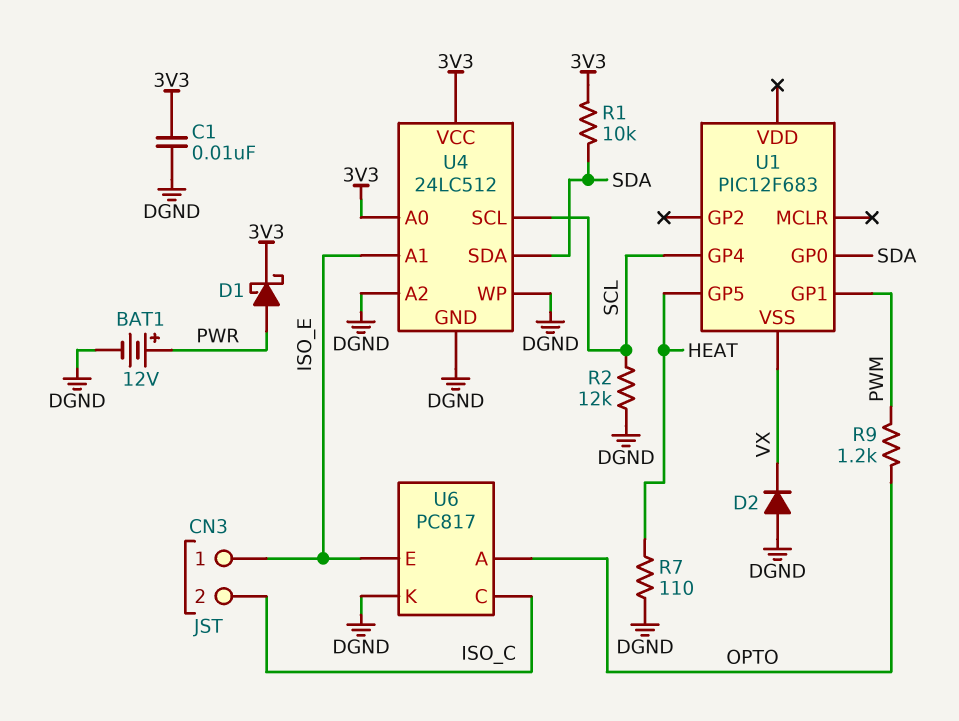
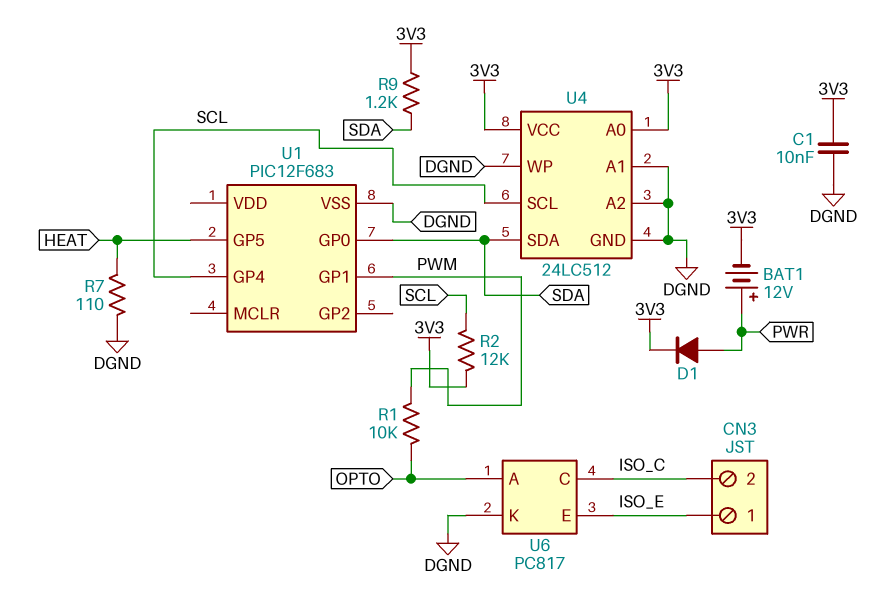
BAT1: 12V (plus PWR, minus DGND) -> 12V (plus PWR, minus 3V3)
D1: schottky (A PWR, K 3V3) -> diode (A PWR, K 3V3)
D2: diode (A DGND, K VX) -> none
R1: 10k (3V3, SDA) -> 10k (OPTO, PWM)
R2: 12k (DGND, SCL) -> 12k (3V3, SCL)
R9: 1.2k (OPTO, PWM) -> 1.2k (3V3, SDA)
U1 pin VSS: VX -> DGND
U4 pin A1: ISO_E -> DGND

